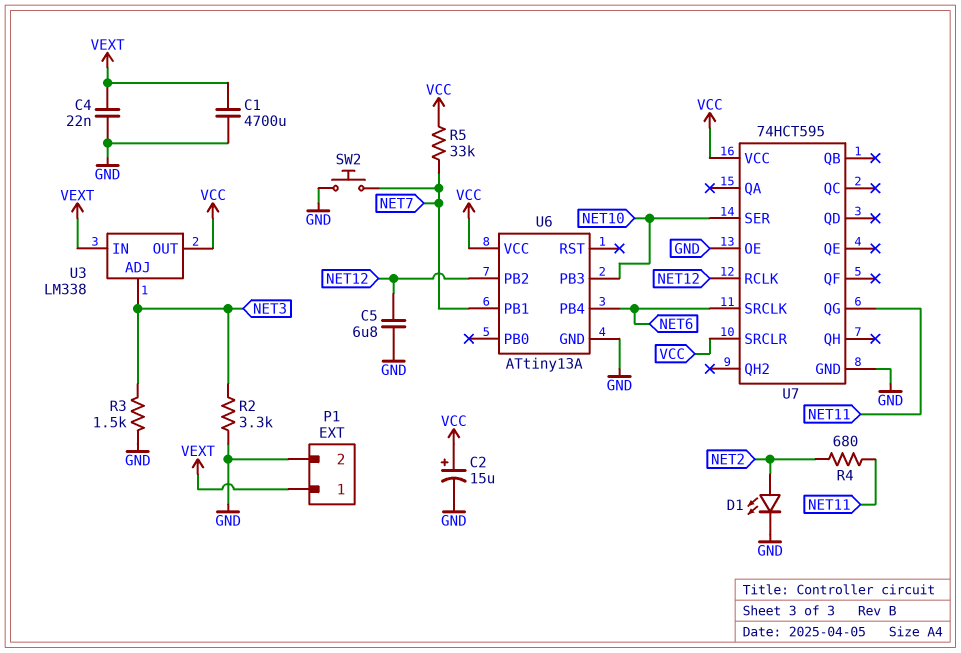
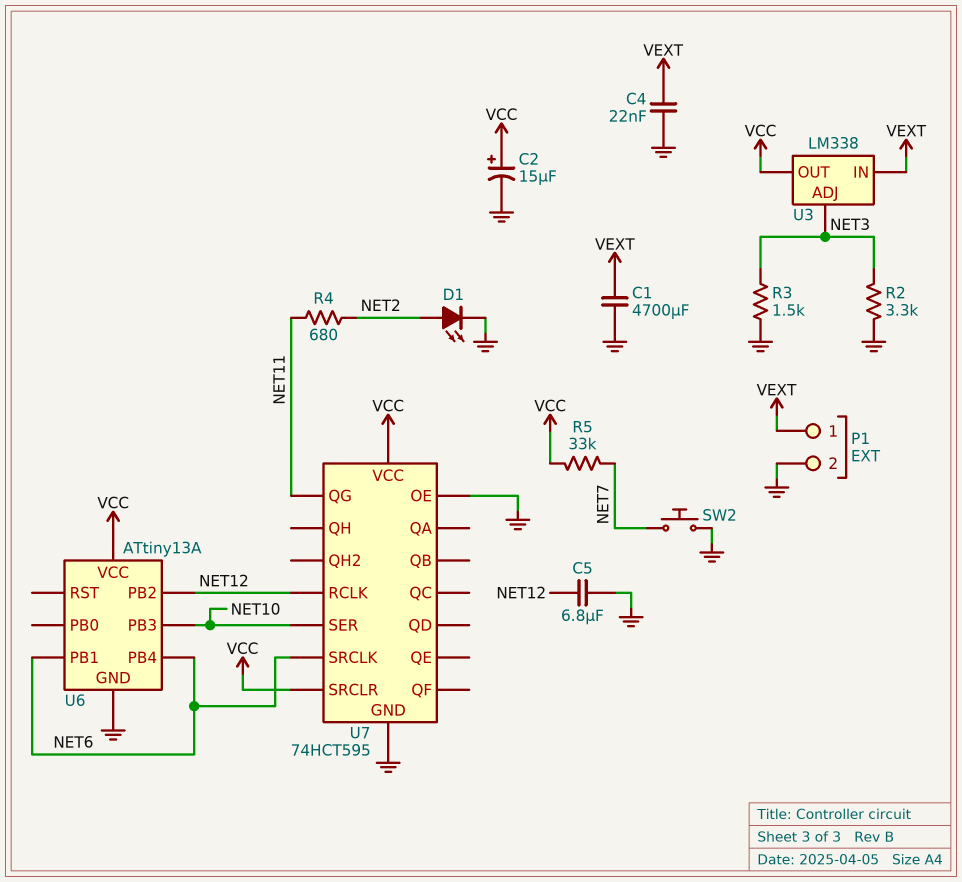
U6 pin PB1: NET7 -> NET6

